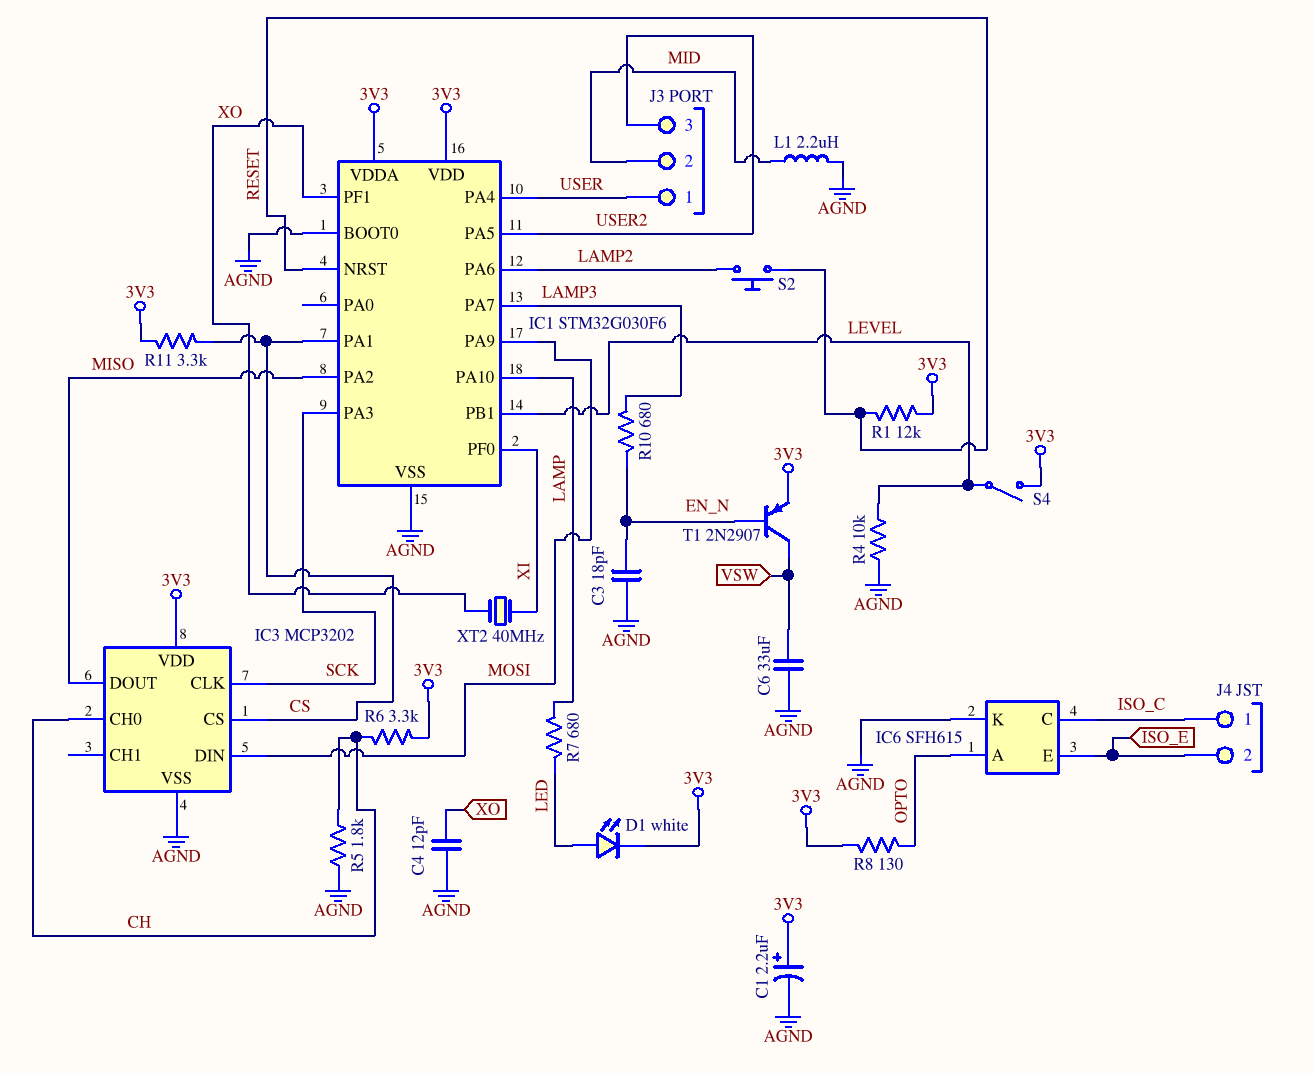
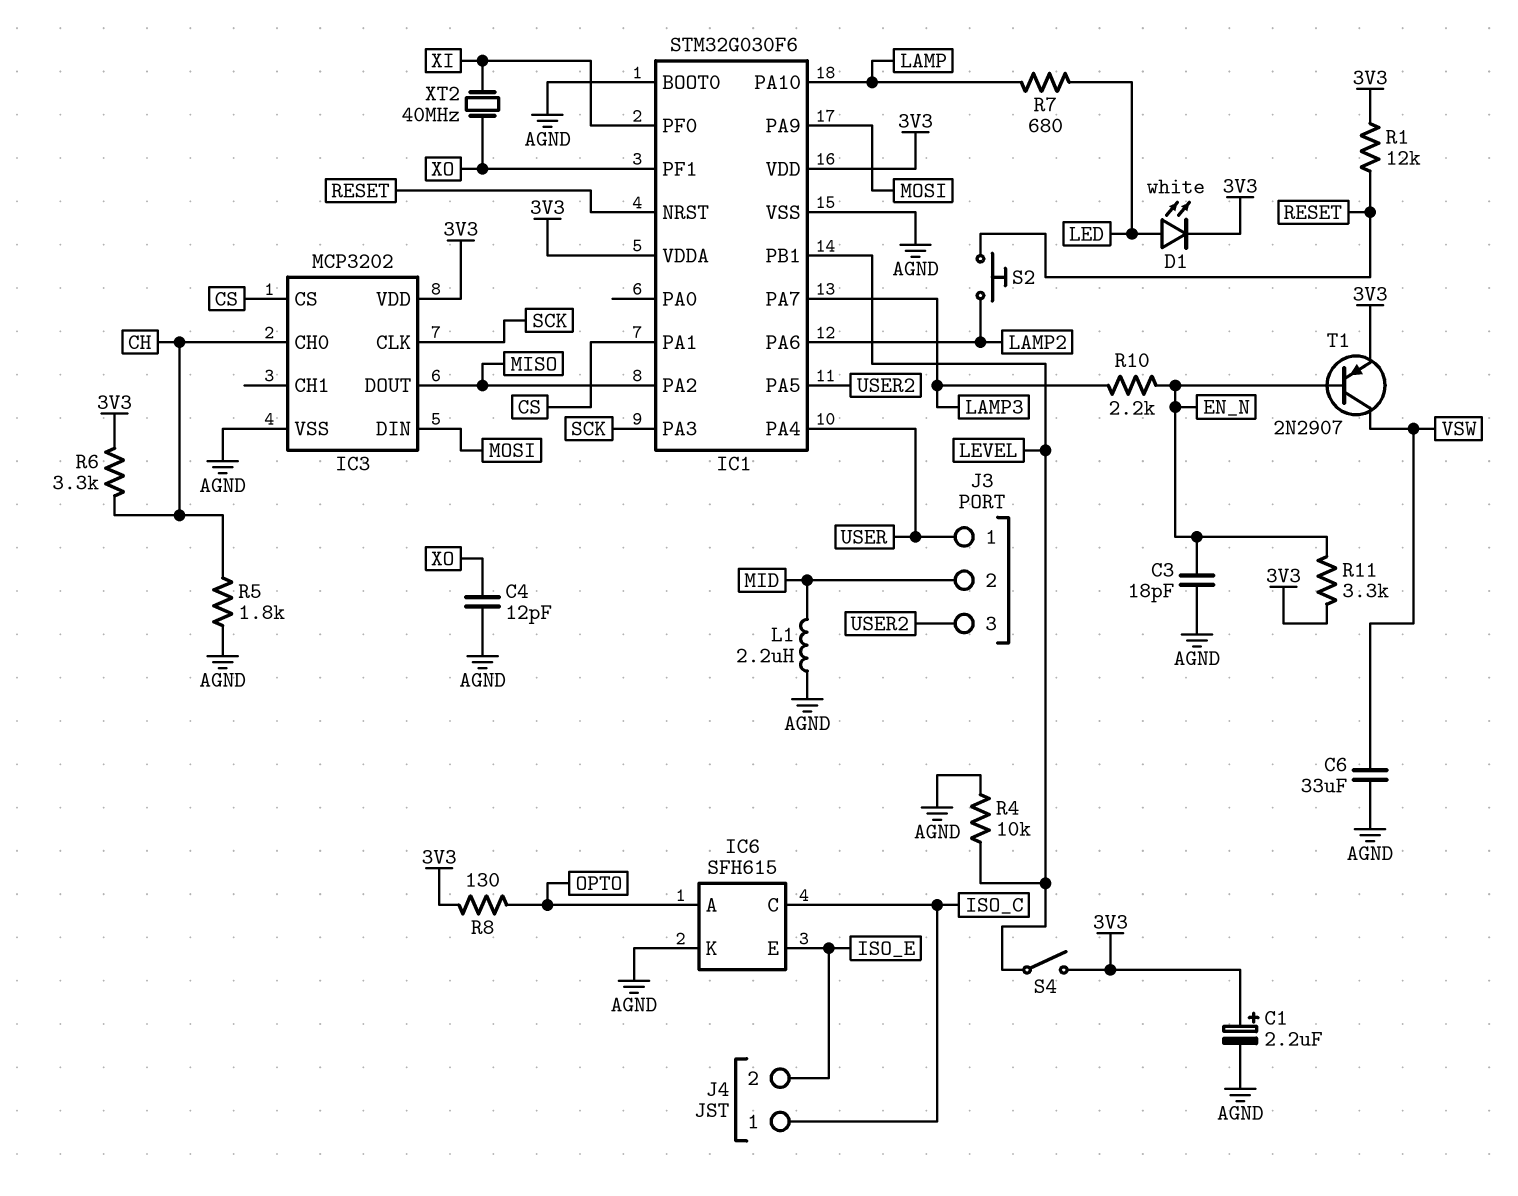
R10: 680 (EN_N, LAMP3) -> 2.2k (EN_N, LAMP3)
R11: 3.3k (3V3, CS) -> 3.3k (3V3, EN_N)

